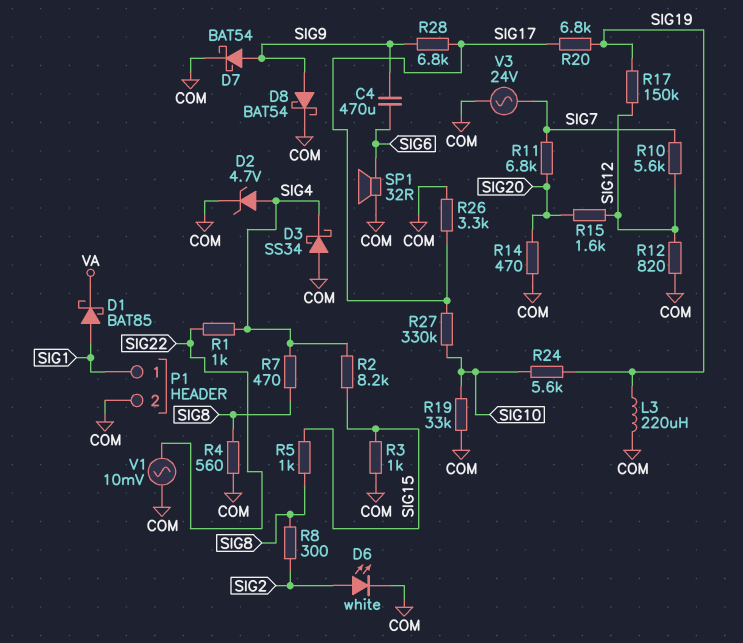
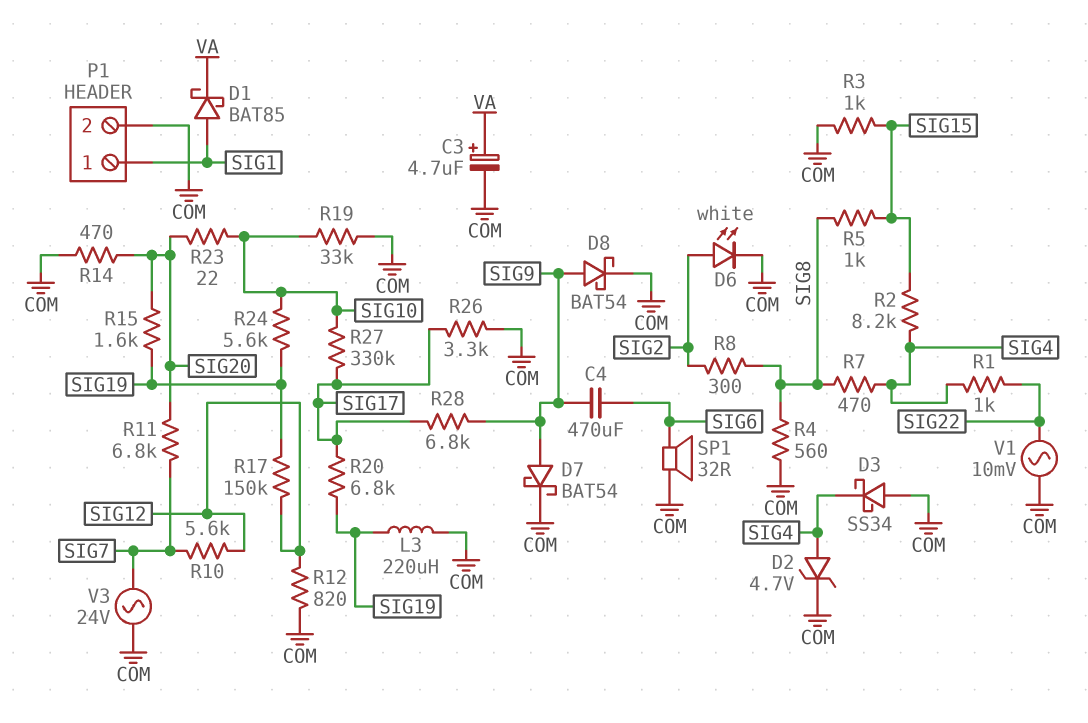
C3: none -> 4.7uF (plus VA, minus COM)
R15: 1.6k (SIG12, SIG20) -> 1.6k (SIG19, SIG20)
R23: none -> 22 (SIG10, SIG20)

